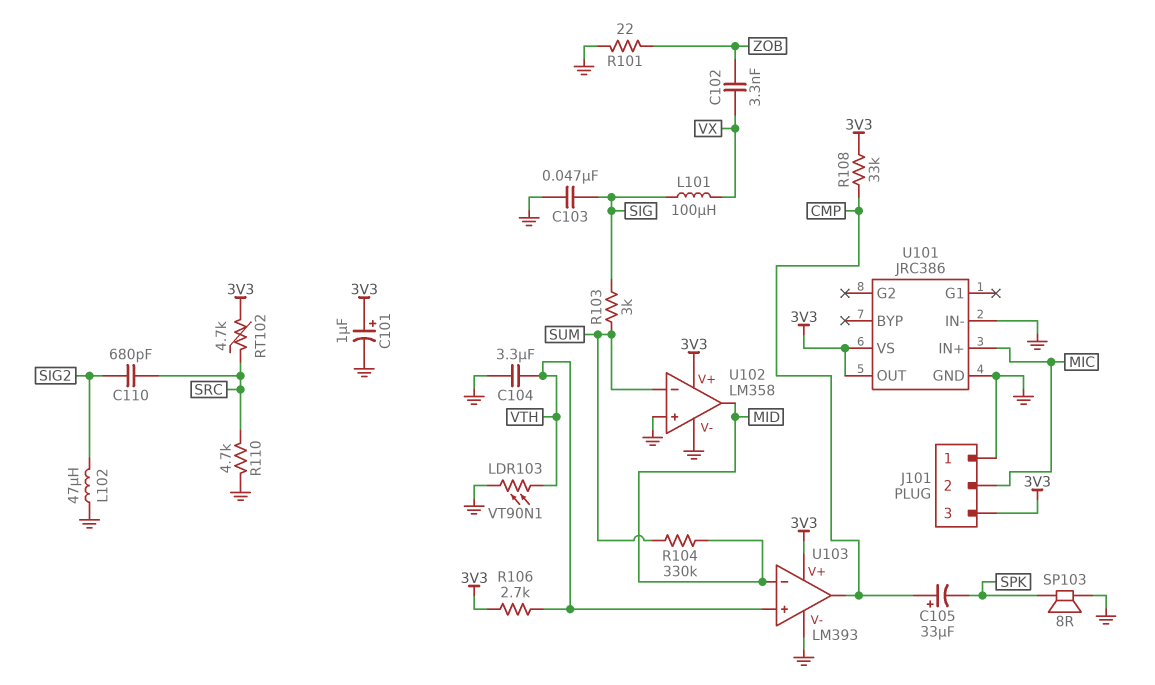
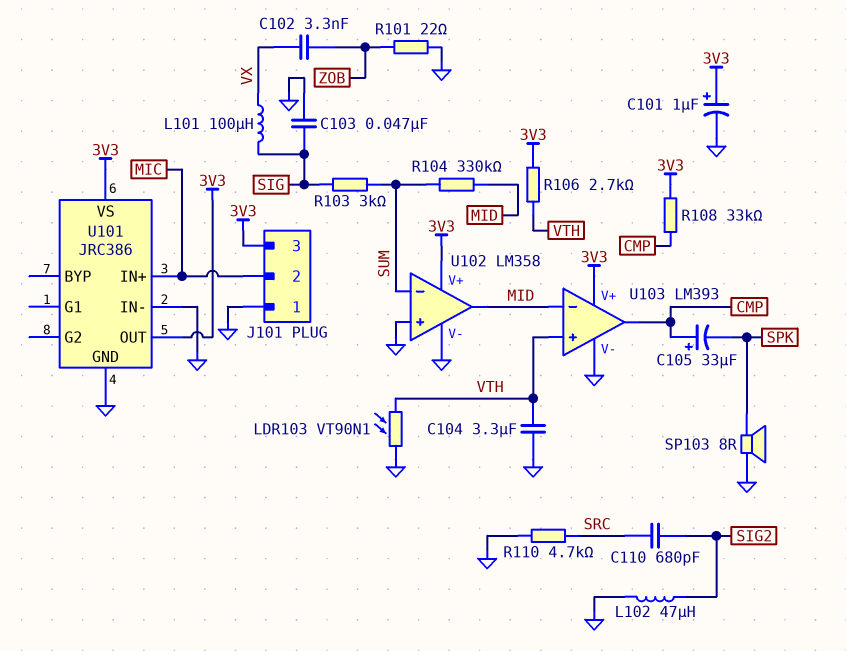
RT102: 4.7k (3V3, SRC) -> none

